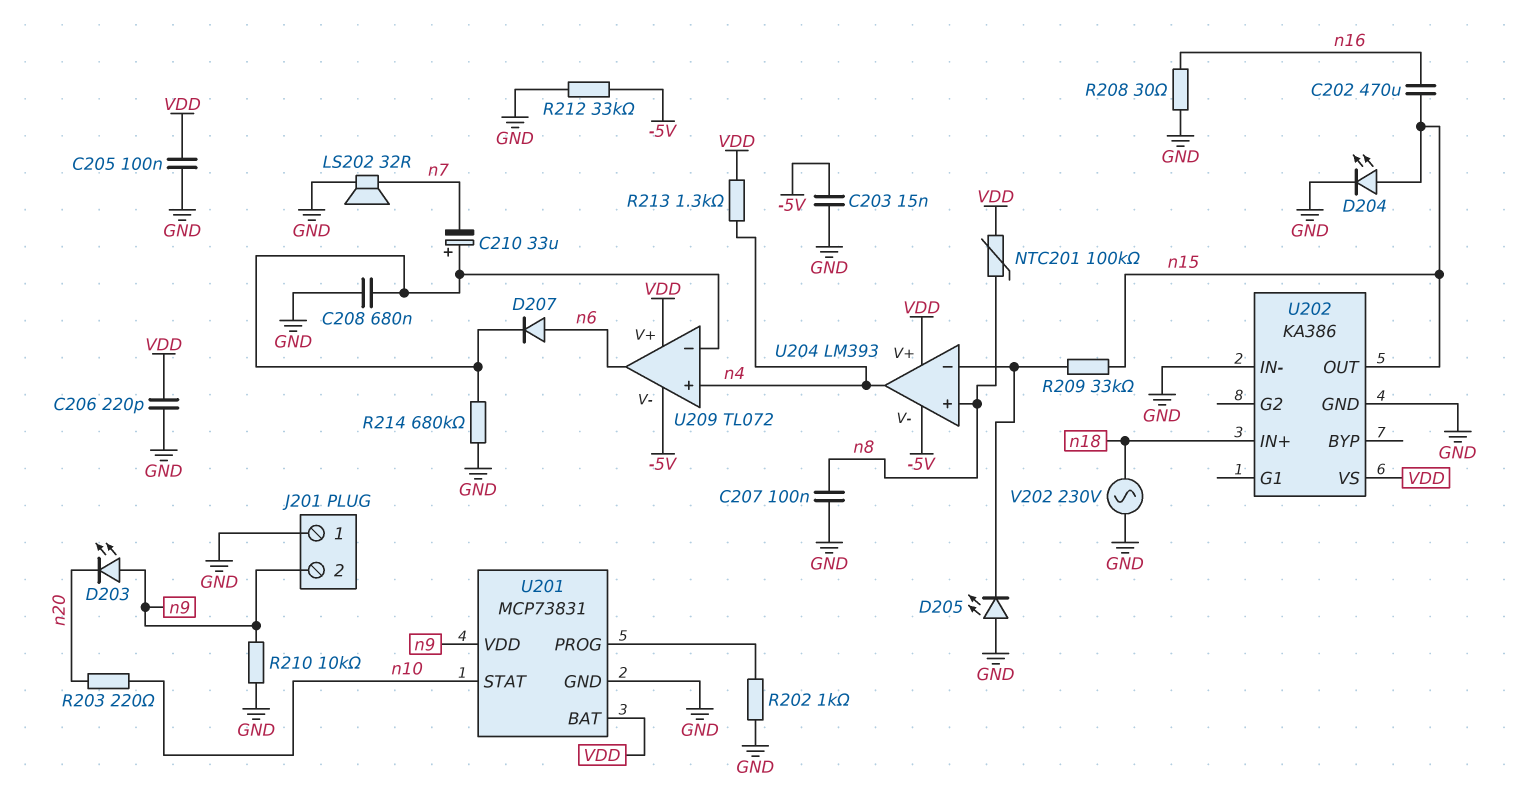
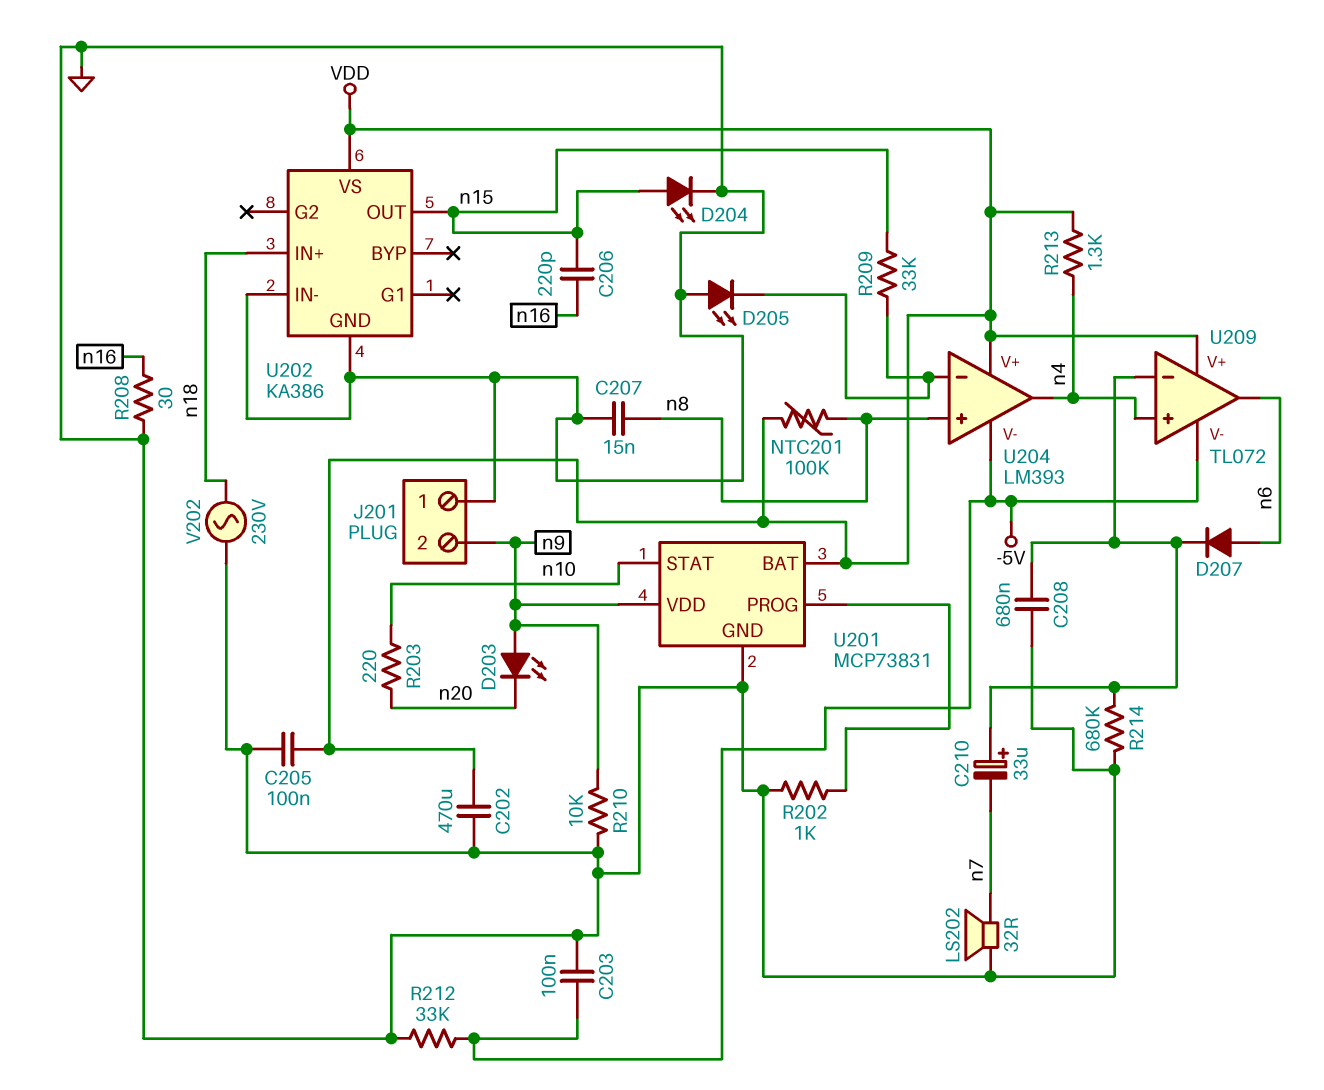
C202: 470uF (n15, n16) -> 470uF (GND, VDD)
C203: 15nF (-5V, GND) -> 100nF (-5V, GND)
C206: 220pF (GND, VDD) -> 220pF (n15, n16)
C207: 100nF (GND, n8) -> 15nF (GND, n8)

